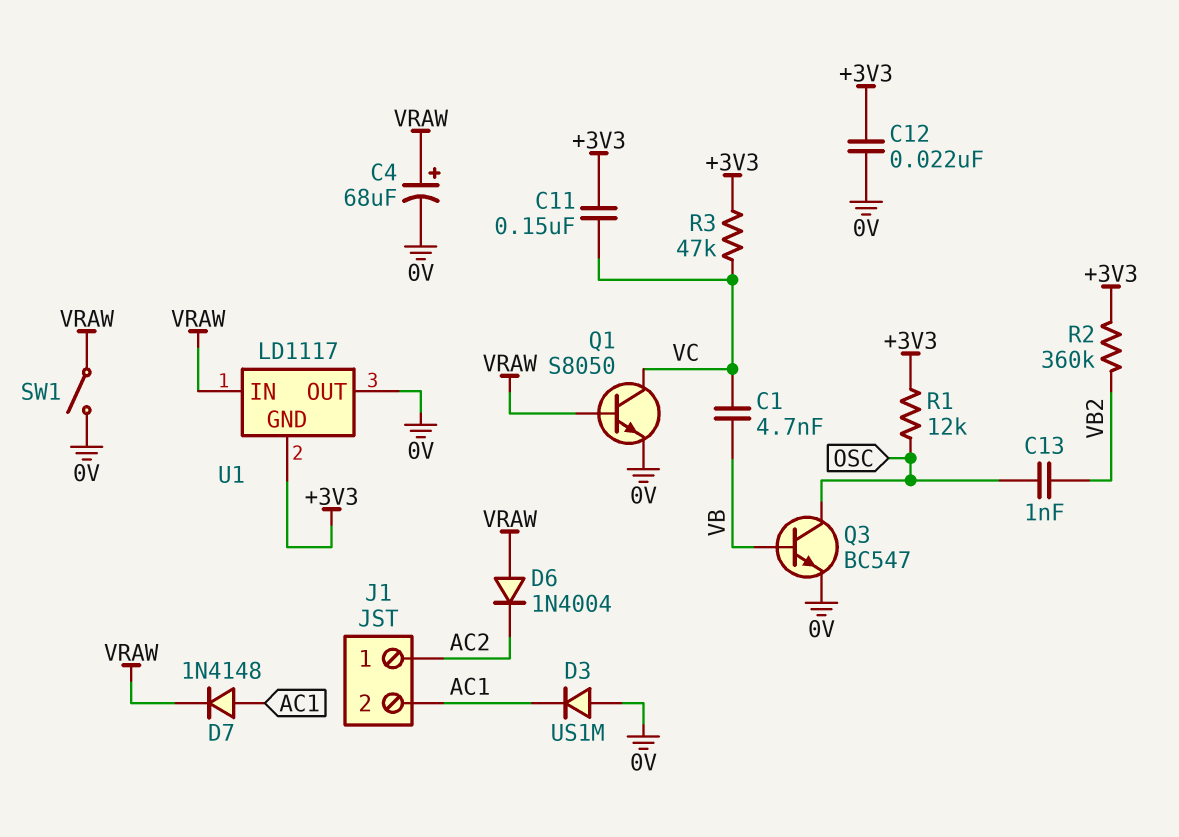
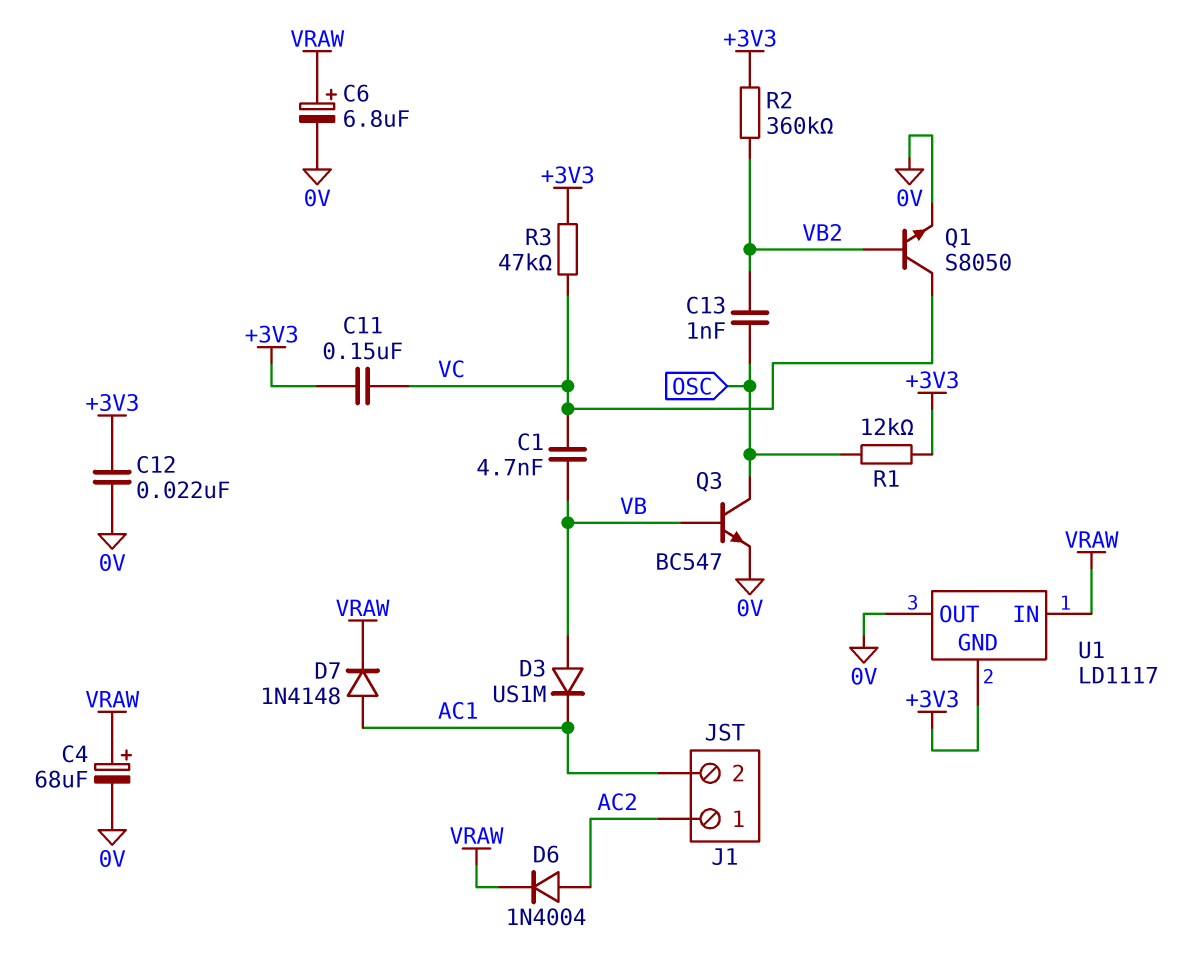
C6: none -> 6.8uF (plus VRAW, minus 0V)
D3: diode US1M (A 0V, K AC1) -> diode US1M (A VB, K AC1)
D6: diode 1N4004 (A VRAW, K AC2) -> diode 1N4004 (A AC2, K VRAW)
Q1: NPN S8050 (B VRAW, C VC, E 0V) -> NPN S8050 (B VB2, C VC, E 0V)
SW1: switch (0V, VRAW) -> none

